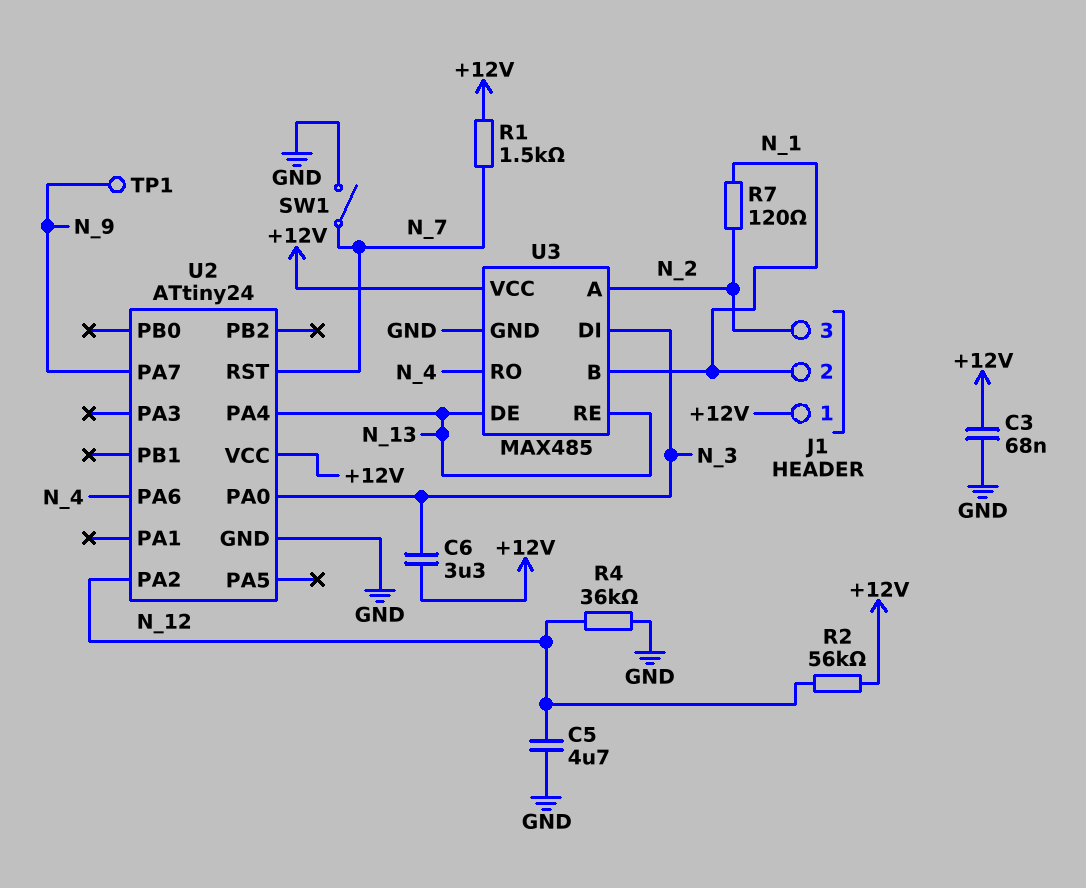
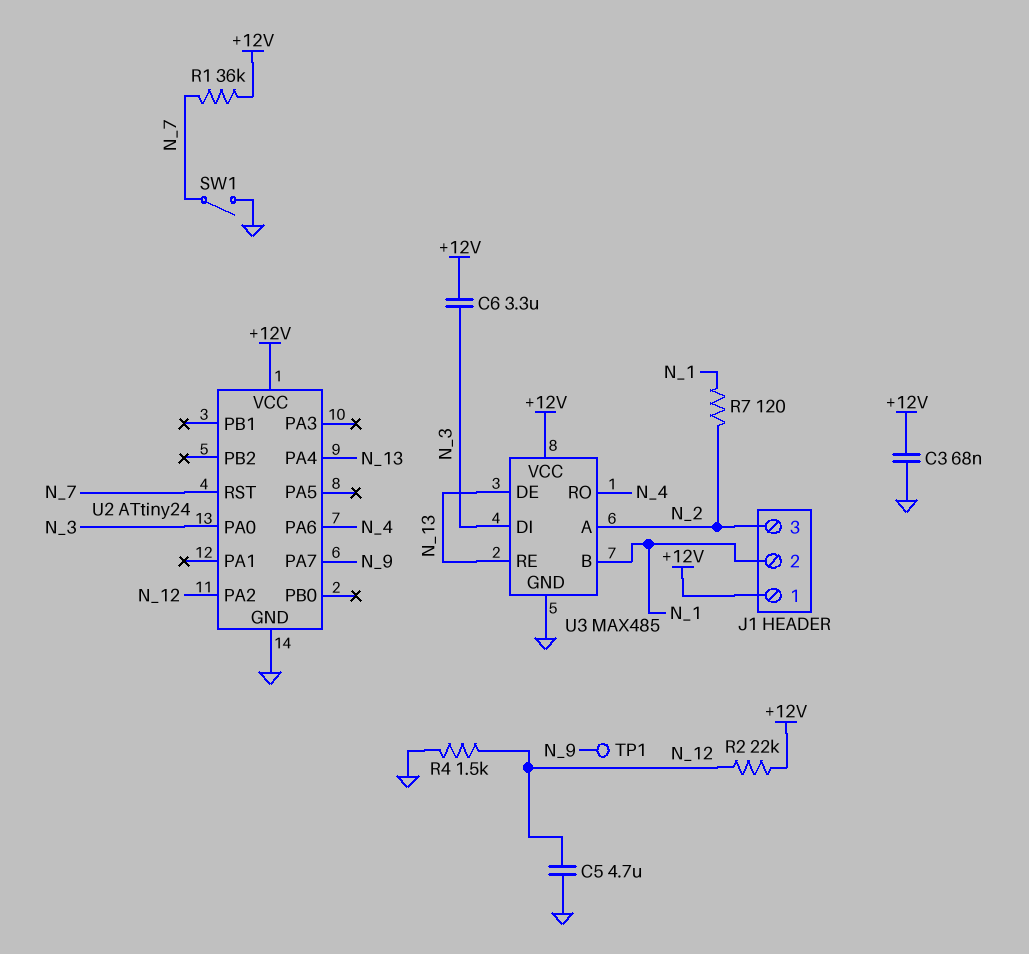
R1: 1.5k (+12V, N_7) -> 36k (+12V, N_7)
R2: 56k (+12V, N_12) -> 22k (+12V, N_12)
R4: 36k (GND, N_12) -> 1.5k (GND, N_12)

